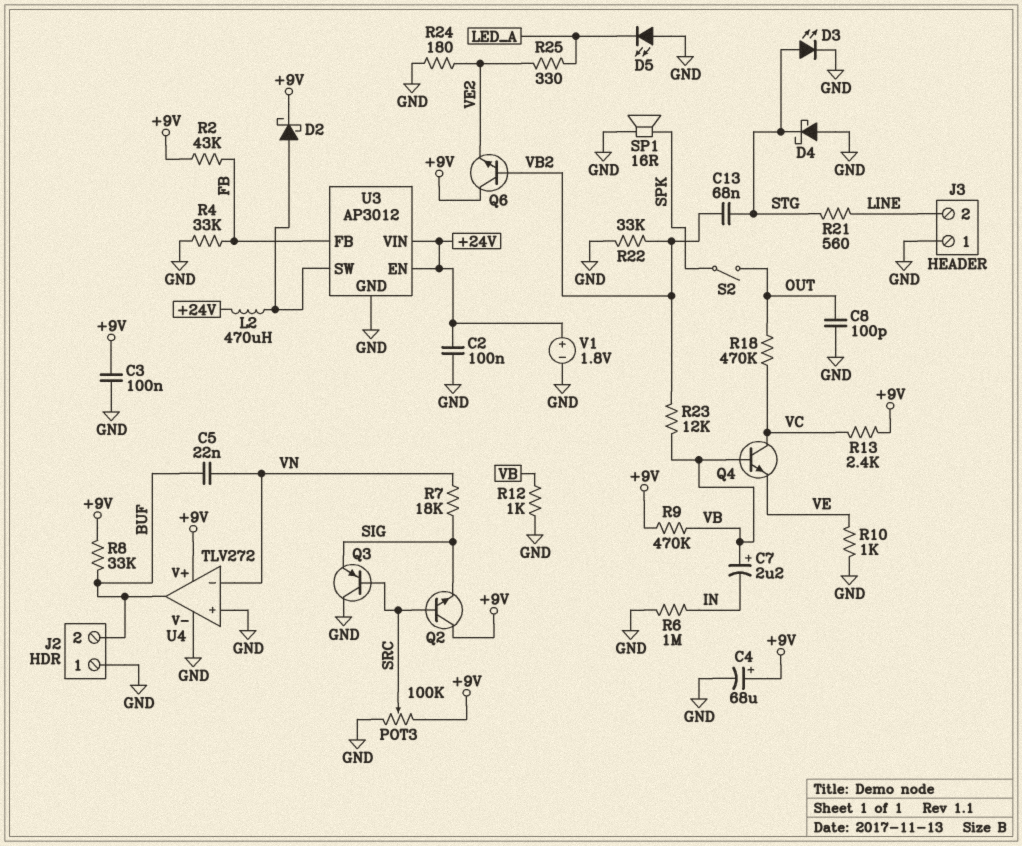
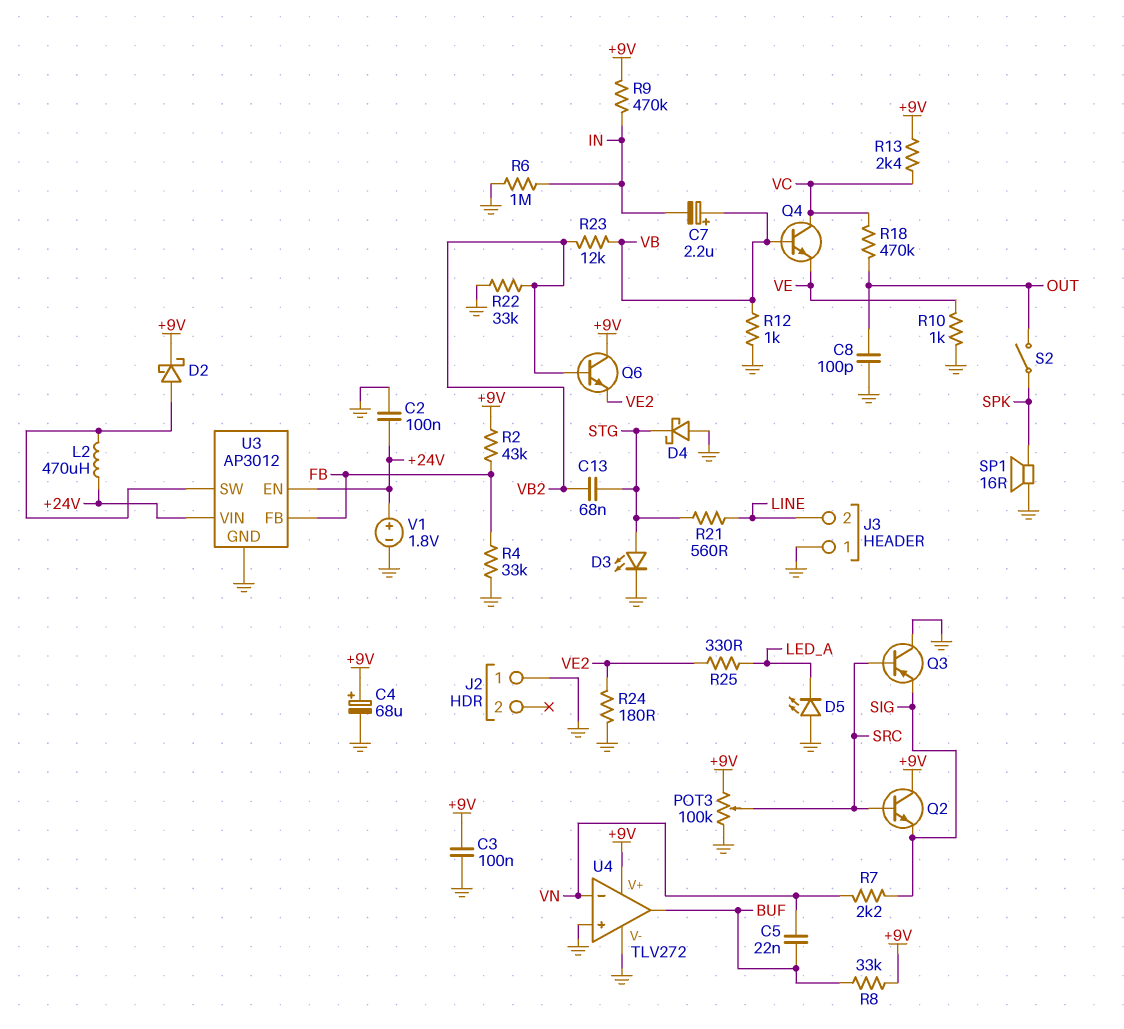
J2 pin 2: BUF -> none
R7: 18k (SIG, VN) -> 2.2k (SIG, VN)
R9: 470k (+9V, VB) -> 470k (+9V, IN)

